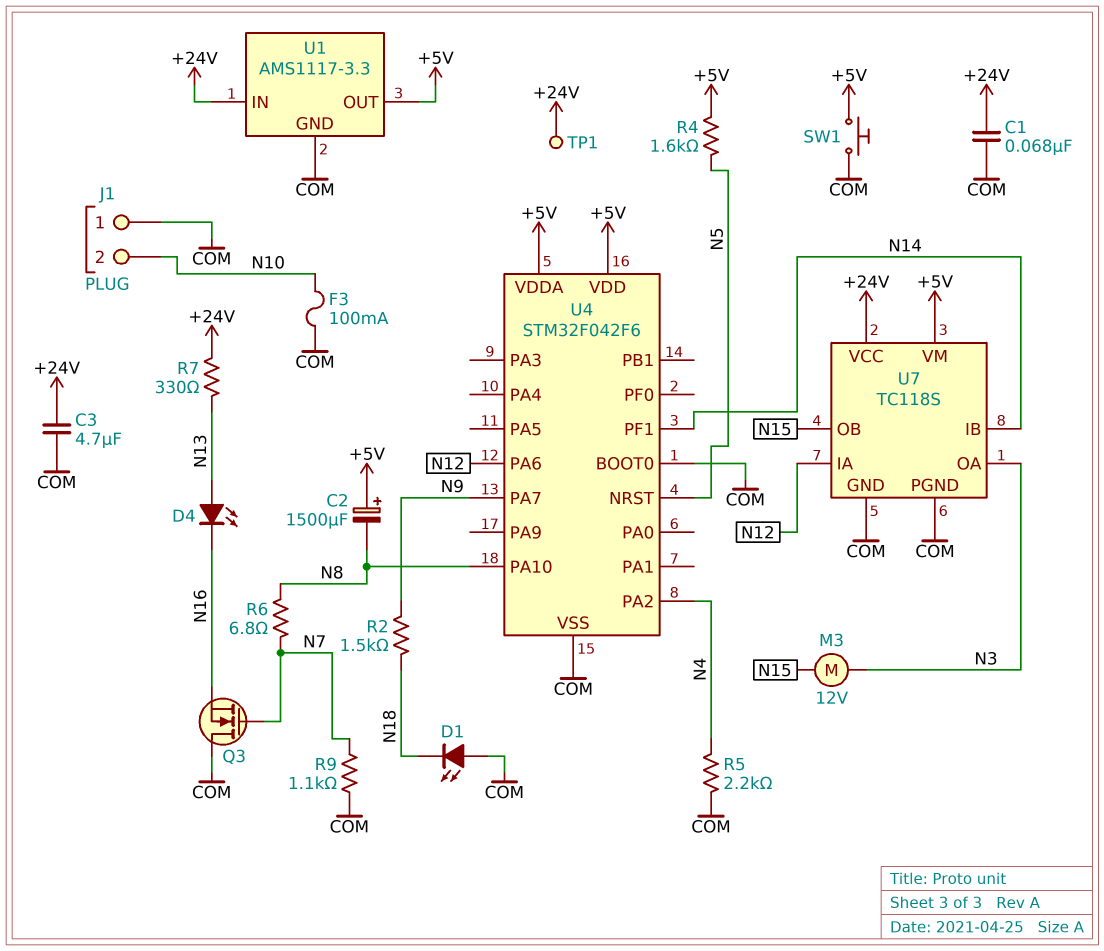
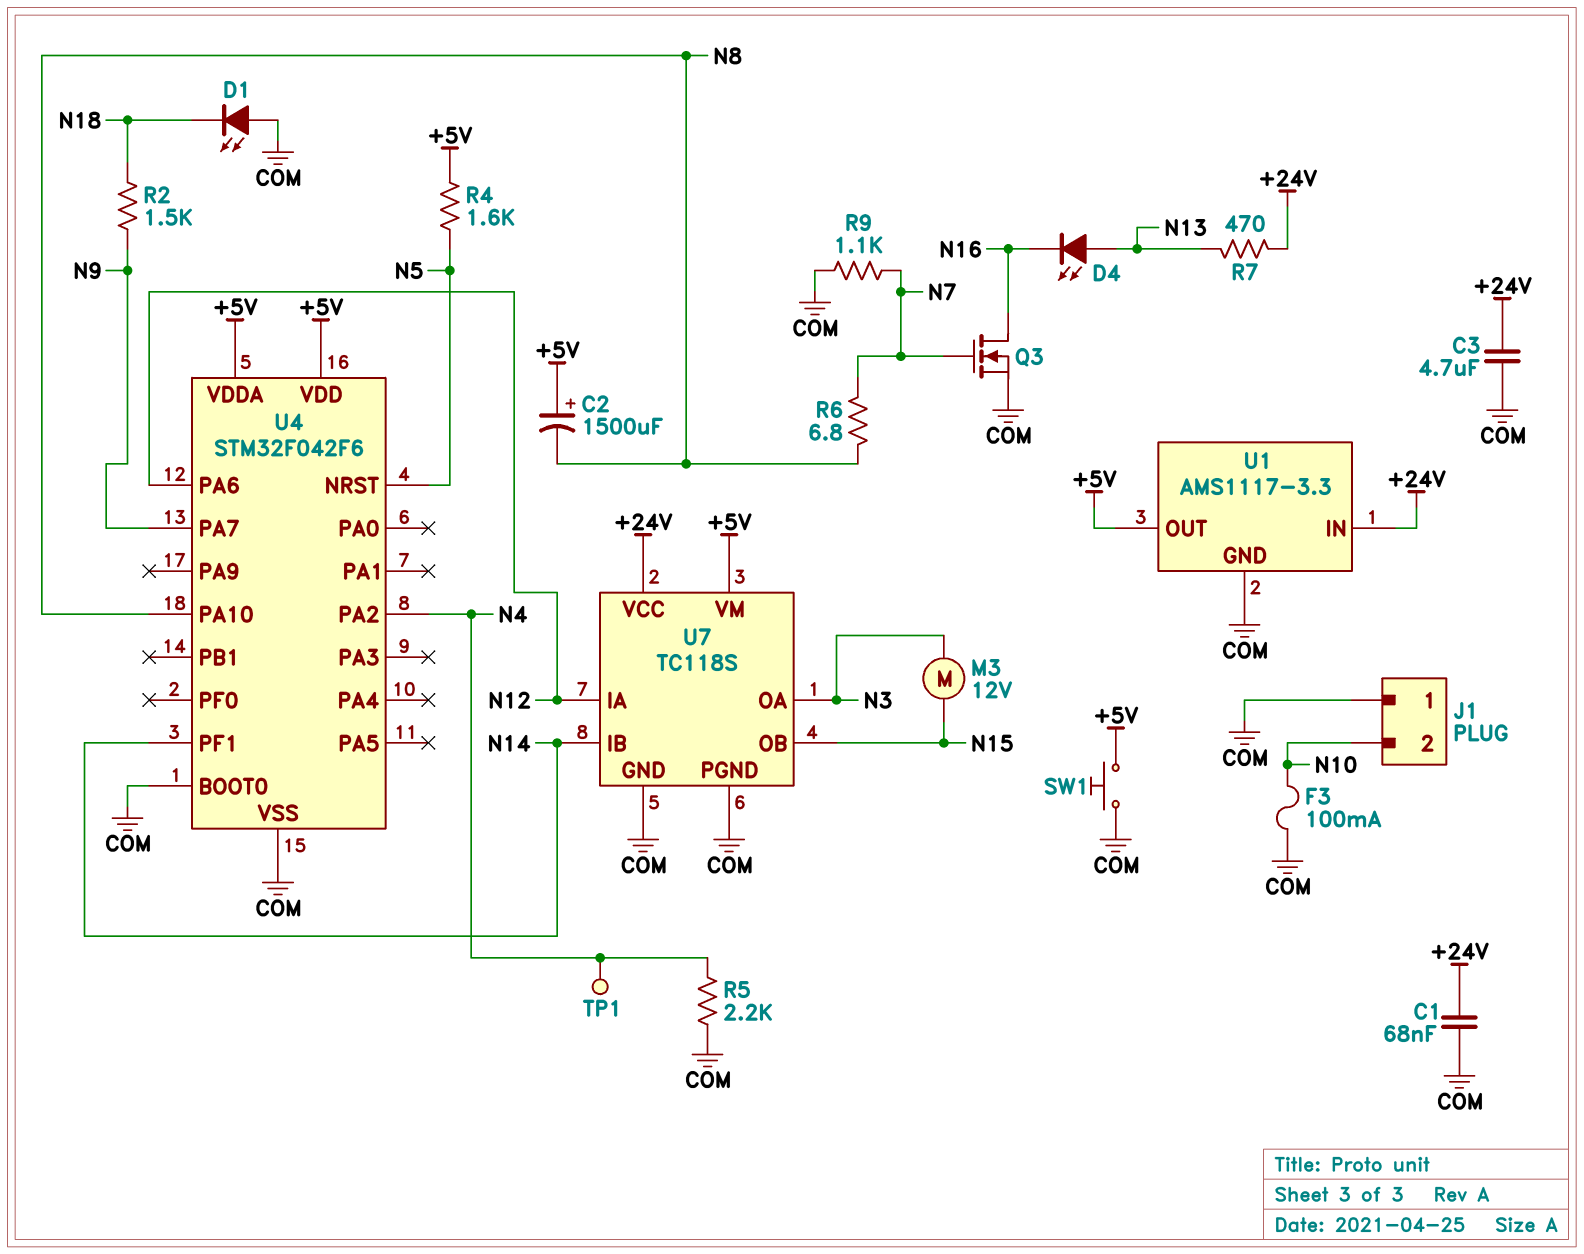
Q3: NMOS (G N7, D COM, S N16) -> NMOS (G N7, D N16, S COM)
R7: 330 (+24V, N13) -> 470 (+24V, N13)
TP1: test point (+24V) -> test point (N4)

